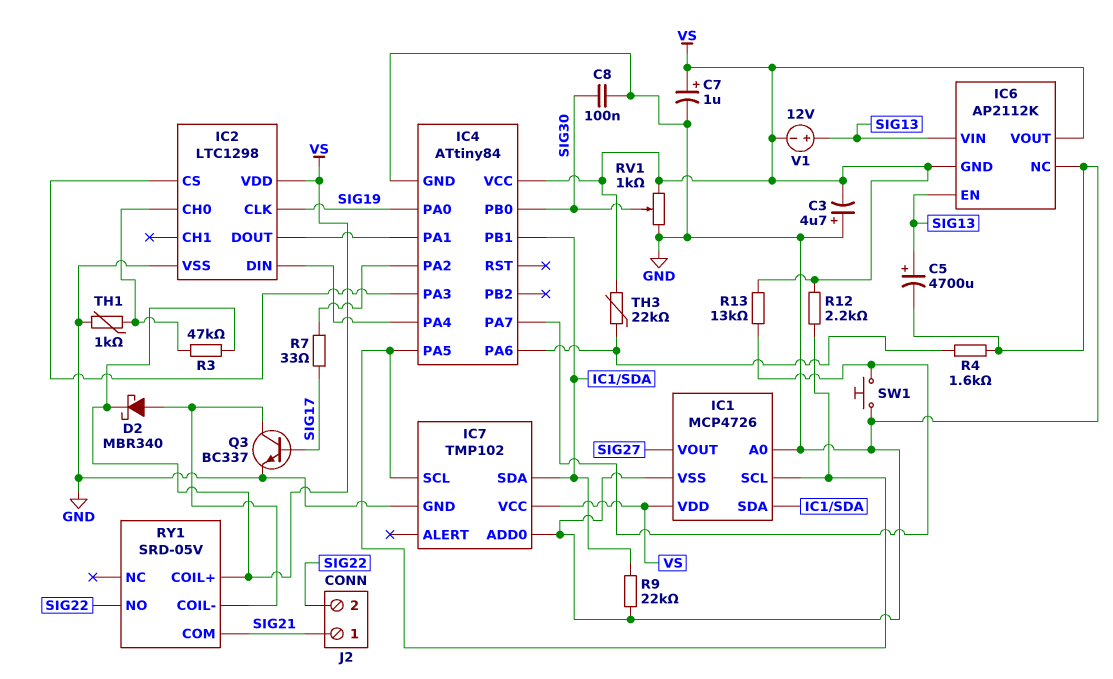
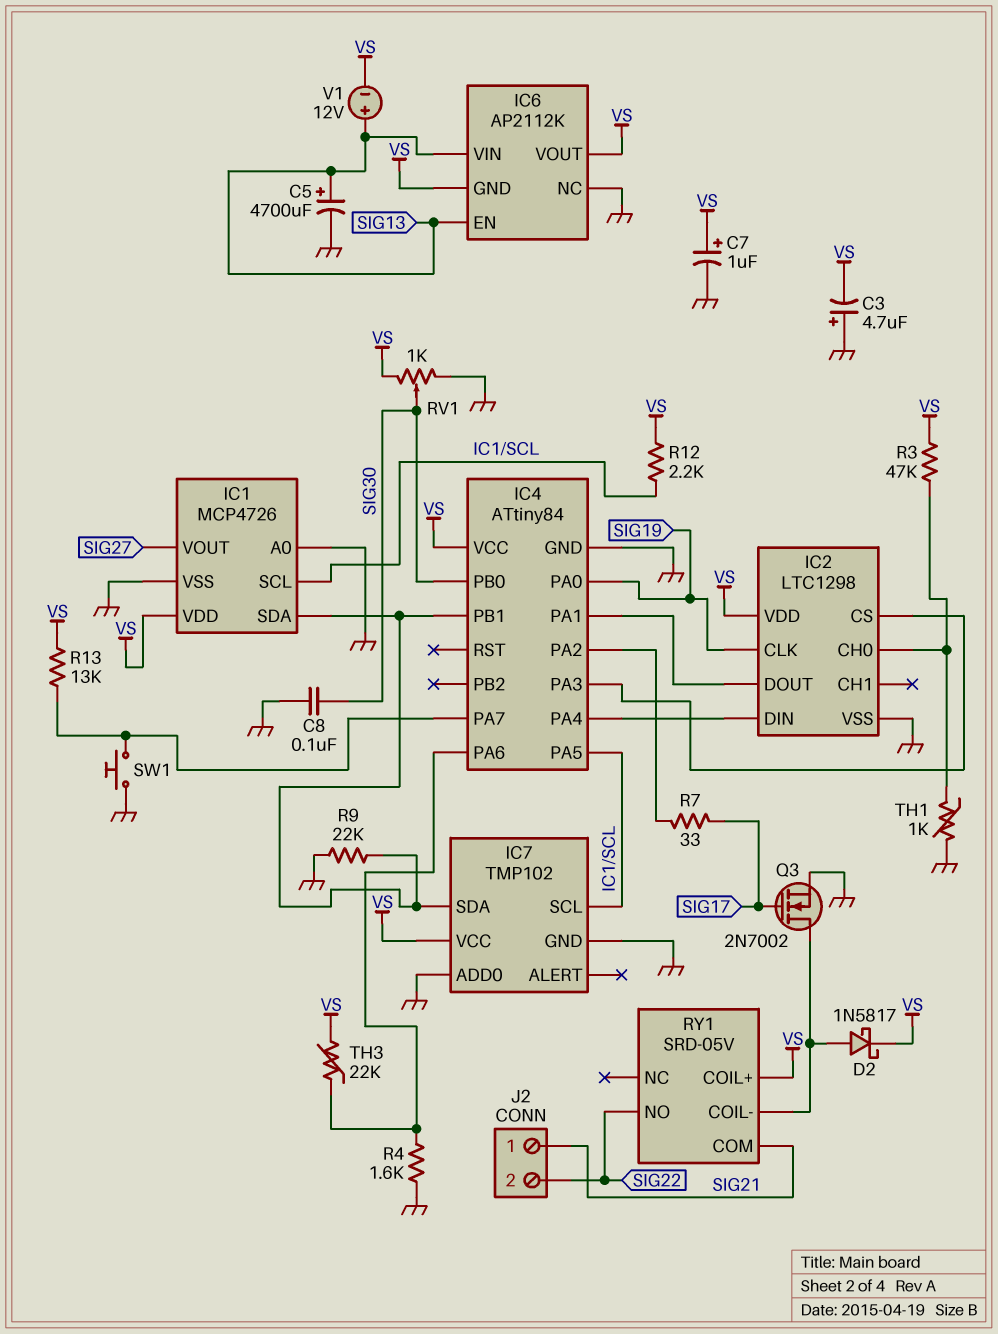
D2: schottky MBR340 (A RY1/COIL-, K VS) -> schottky 1N5817 (A RY1/COIL-, K VS)
Q3: NPN BC337 (B SIG17, C RY1/COIL-, E GND) -> NMOS 2N7002 (G SIG17, D RY1/COIL-, S GND)

